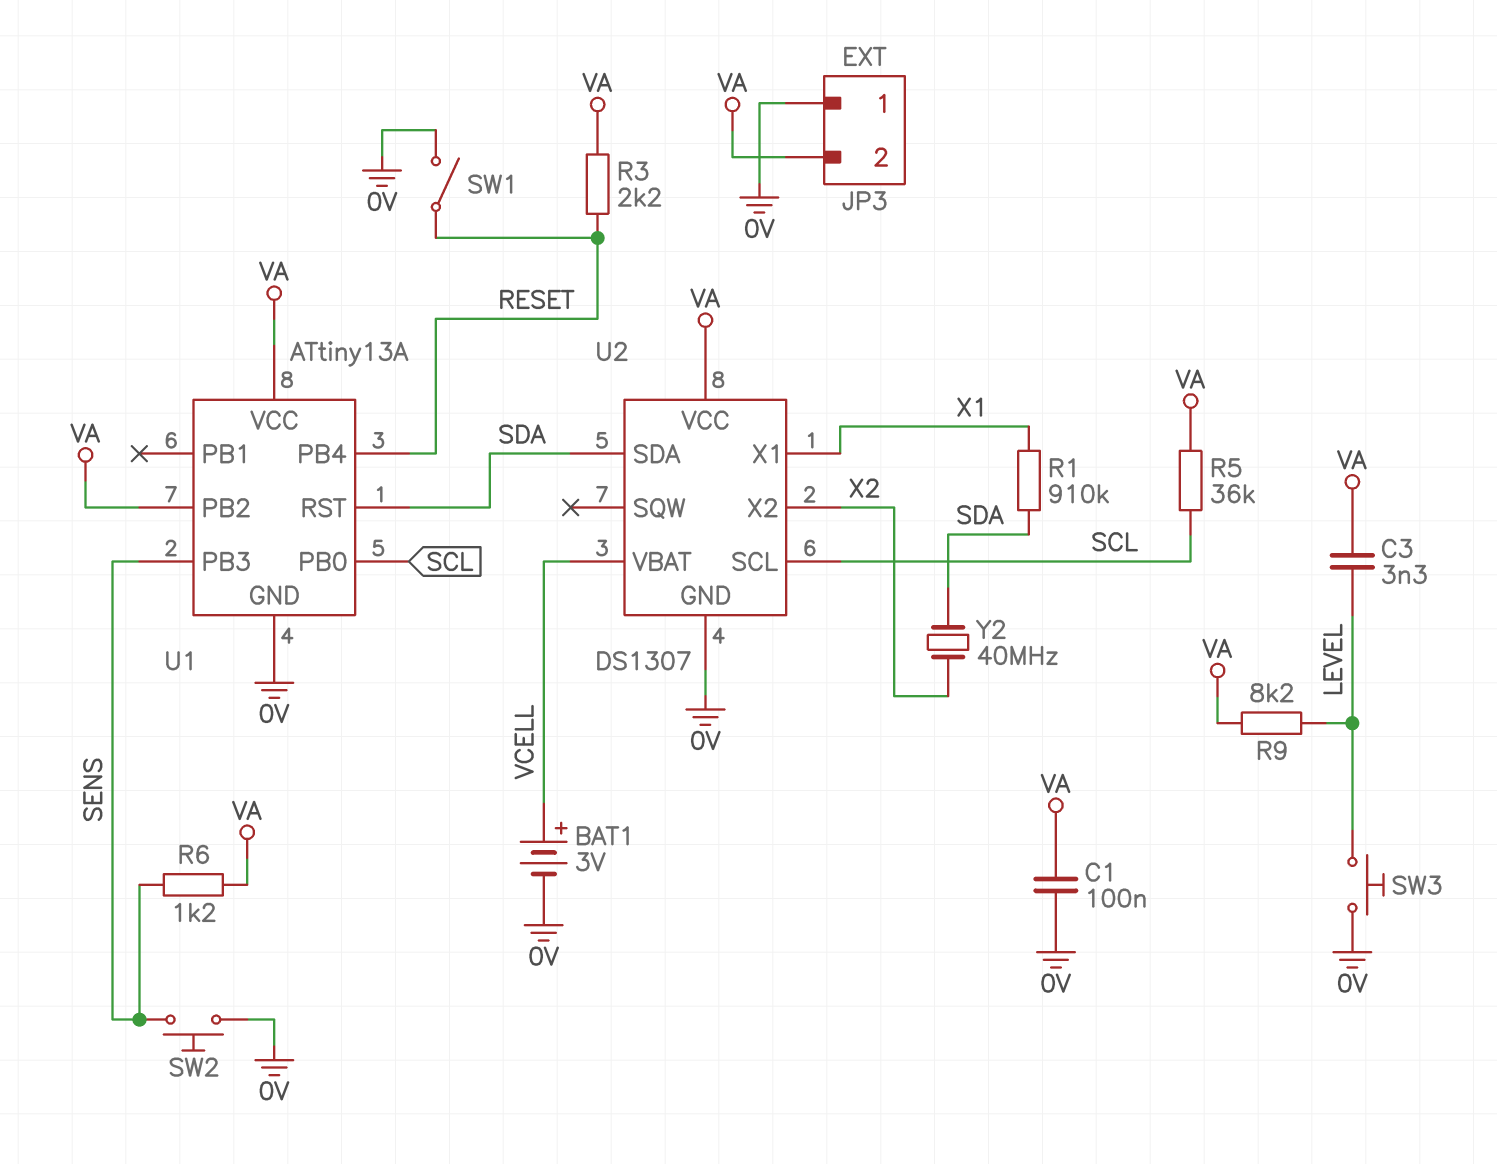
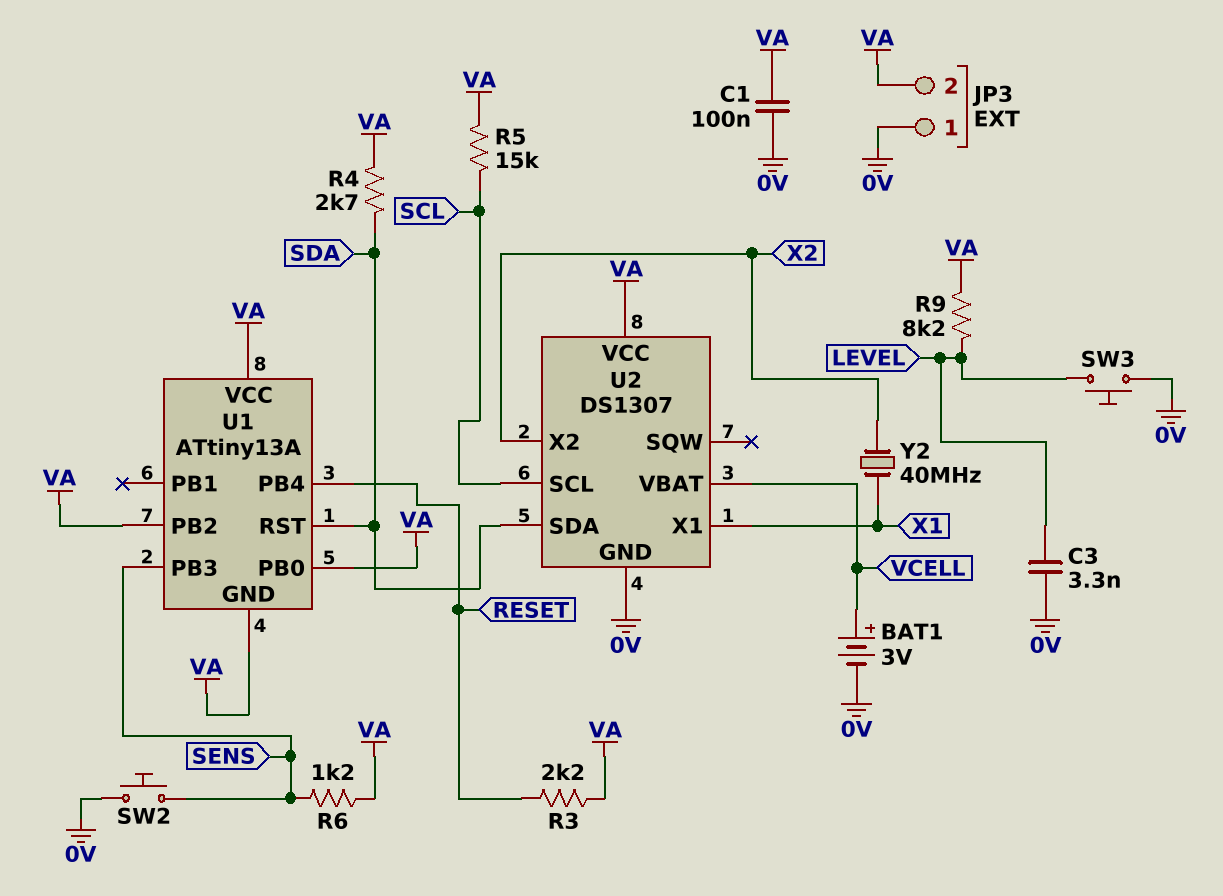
C3: 3.3nF (LEVEL, VA) -> 3.3nF (0V, LEVEL)
R1: 910k (SDA, X1) -> none
R4: none -> 2.7k (SDA, VA)
R5: 36k (SCL, VA) -> 15k (SCL, VA)
SW1: switch (0V, RESET) -> none
U1 pin GND: 0V -> VA
U1 pin PB0: SCL -> VA
Y2: 40MHz (SDA, X2) -> 40MHz (X1, X2)

